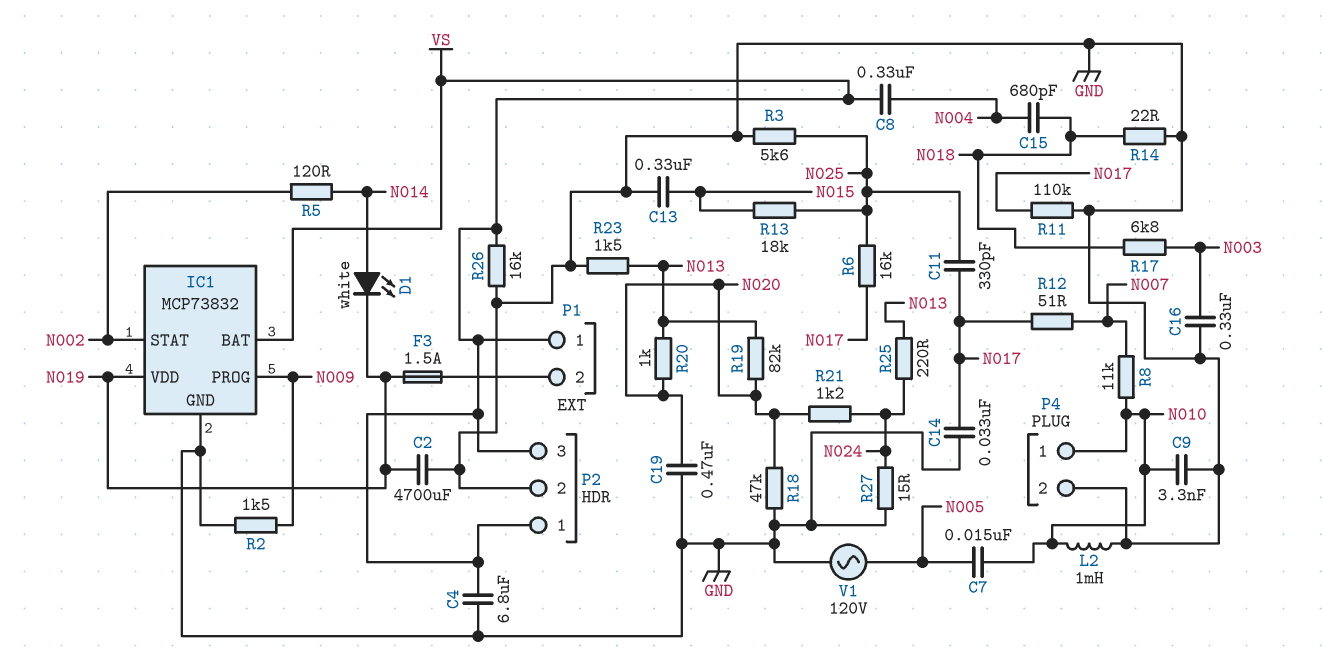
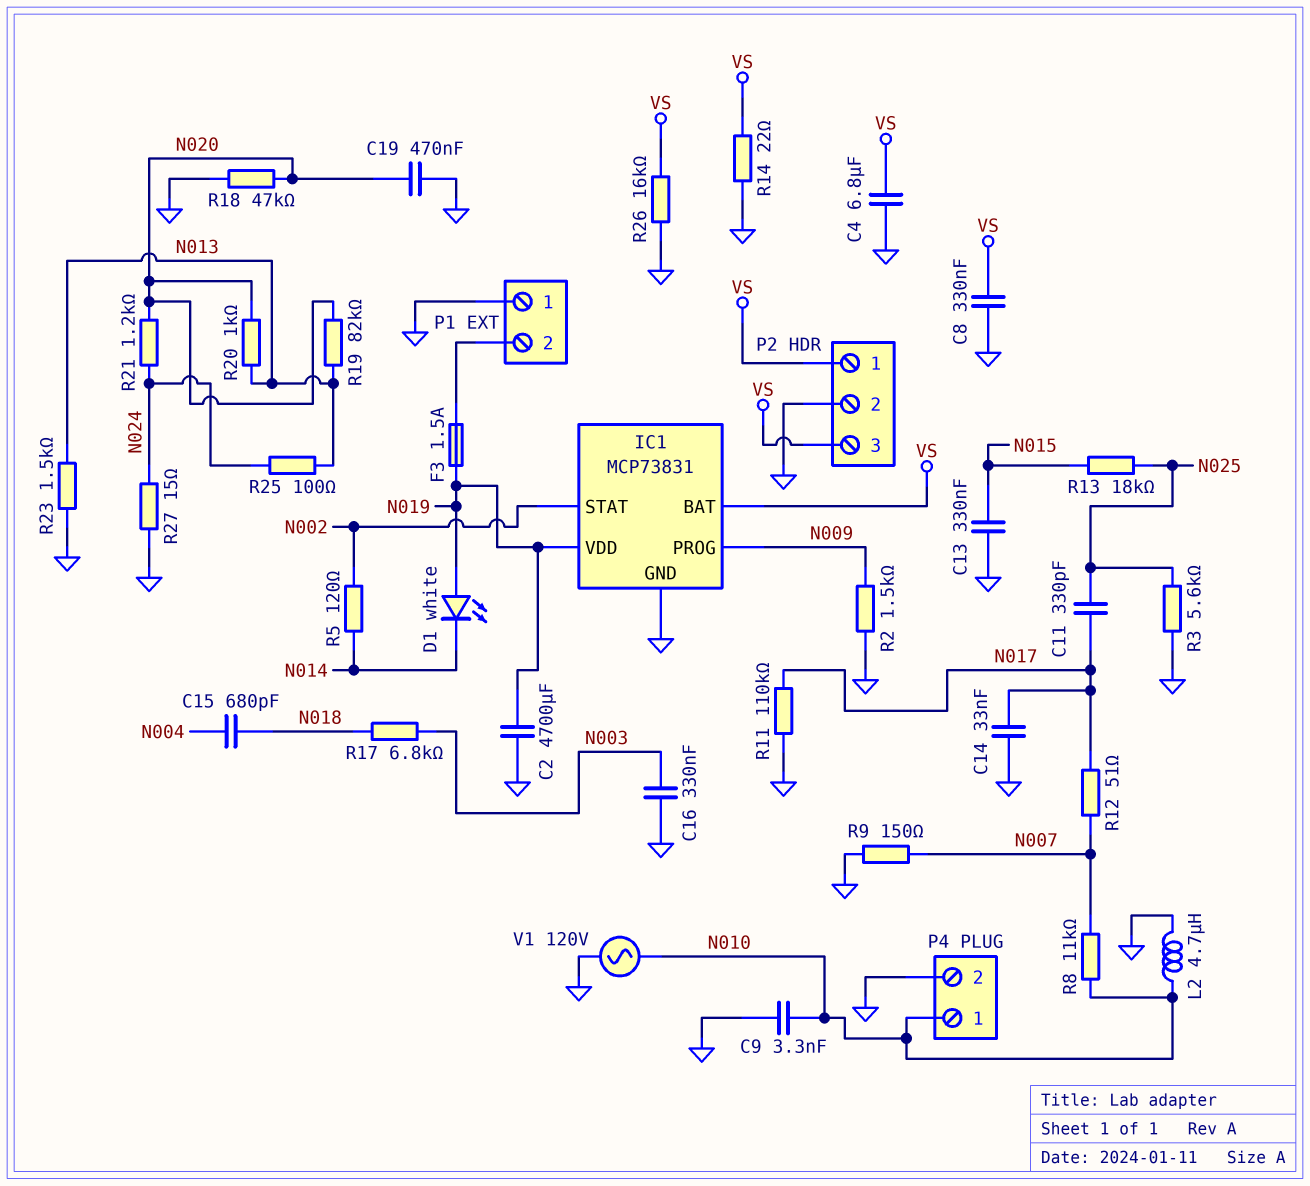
C7: 15nF (N005, N010) -> none
C8: 330nF (N004, VS) -> 330nF (GND, VS)
D1: LED white (A N014, K N019) -> LED white (A N019, K N014)
IC1: MCP73832 -> MCP73831
L2: 1mH (GND, N010) -> 4.7uH (GND, N010)
P1 pin 1: VS -> GND
R6: 16k (N017, N025) -> none
R9: none -> 150 (GND, N007)
R14: 22 (GND, N018) -> 22 (GND, VS)
R25: 220 (N013, N024) -> 100 (N013, N024)
V1: AC 120V (GND, N005) -> AC 120V (GND, N010)

